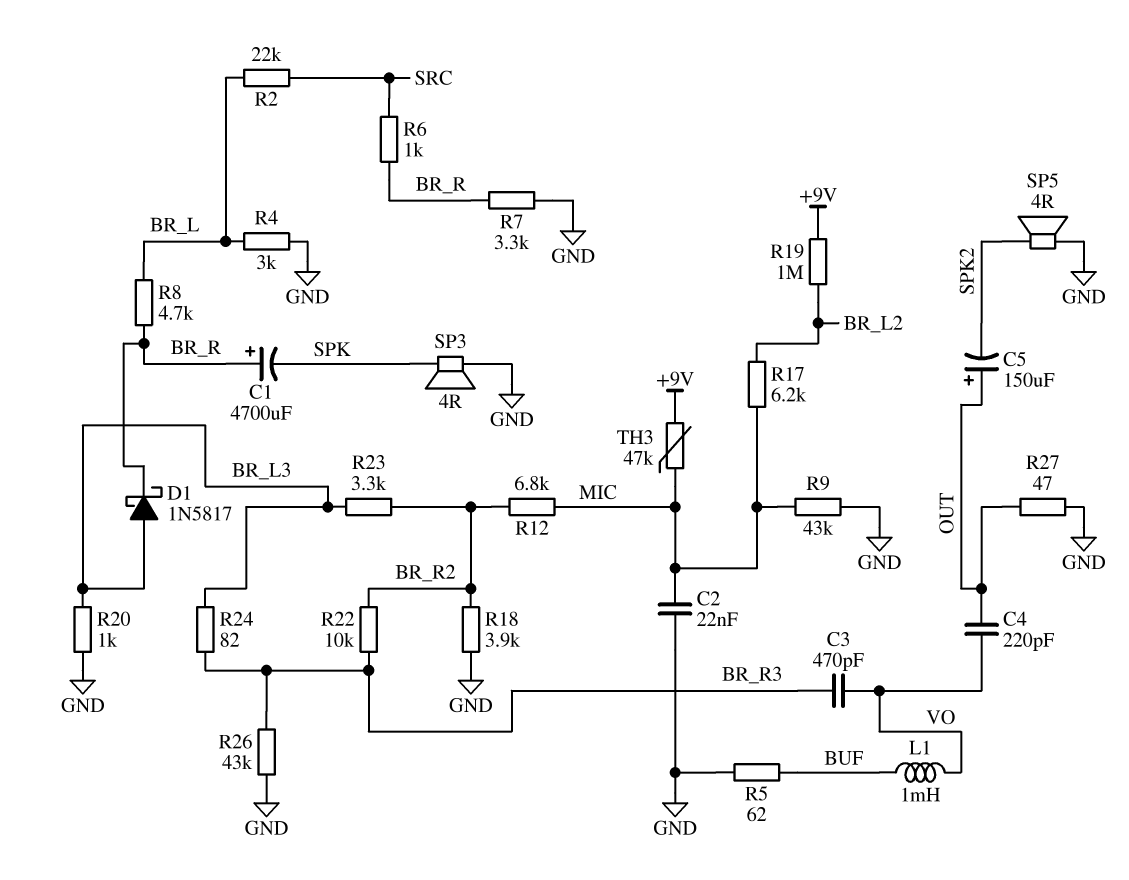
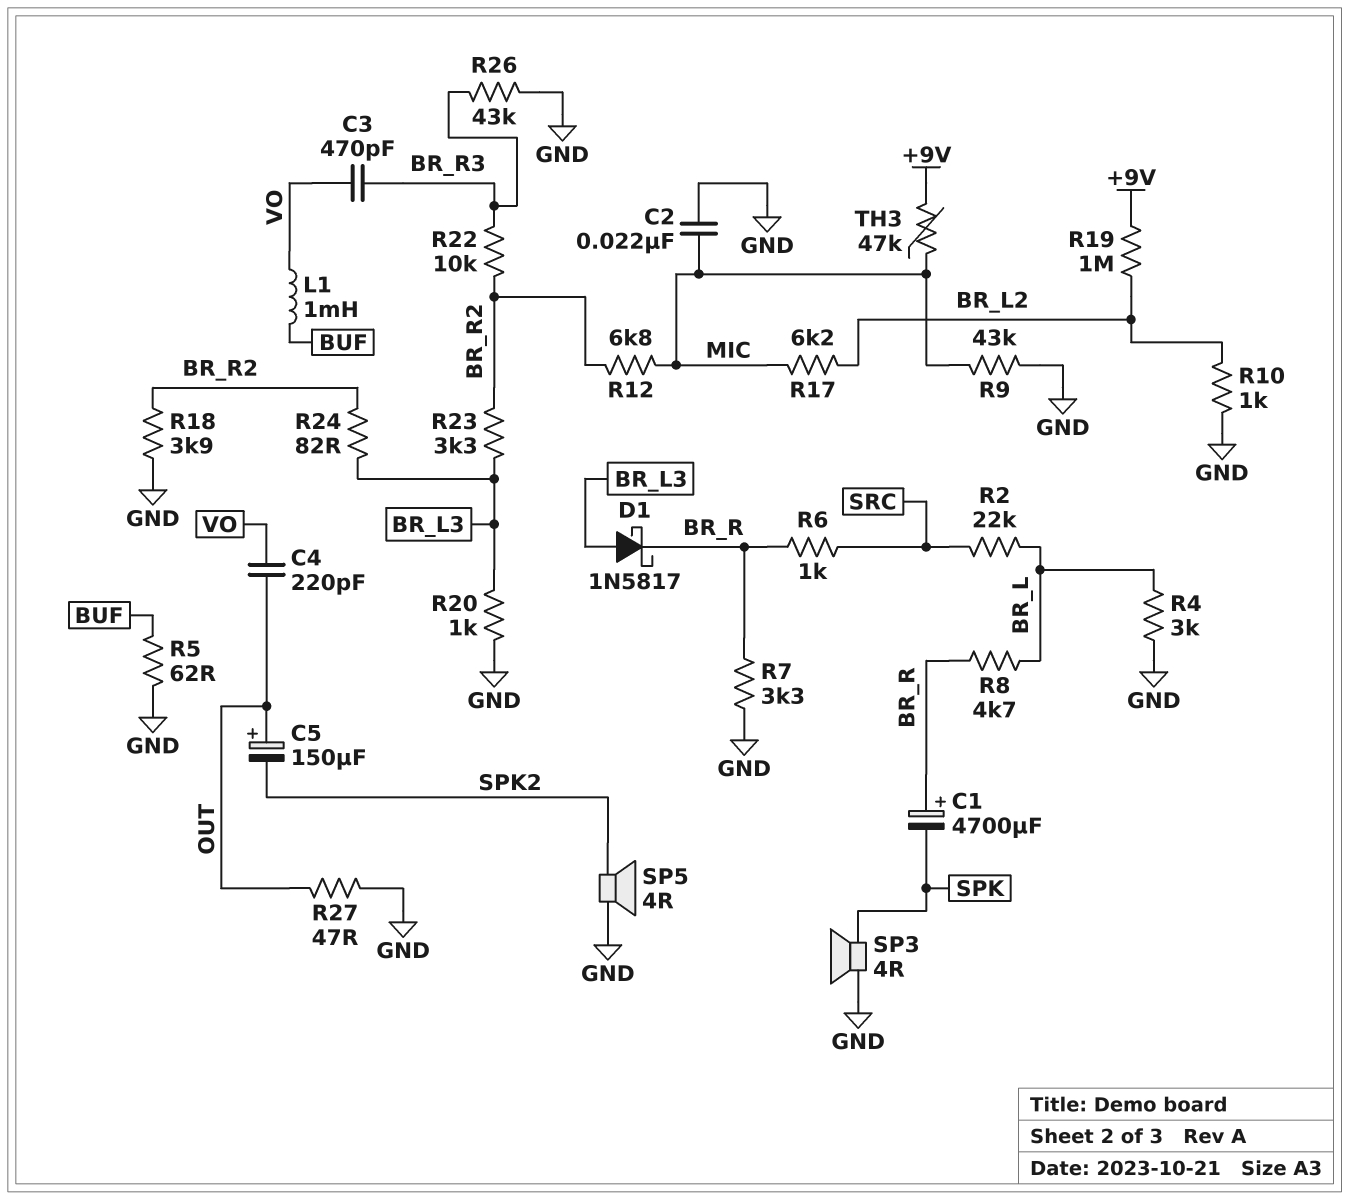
R10: none -> 1k (BR_L2, GND)
R24: 82 (BR_L3, BR_R3) -> 82 (BR_L3, BR_R2)

